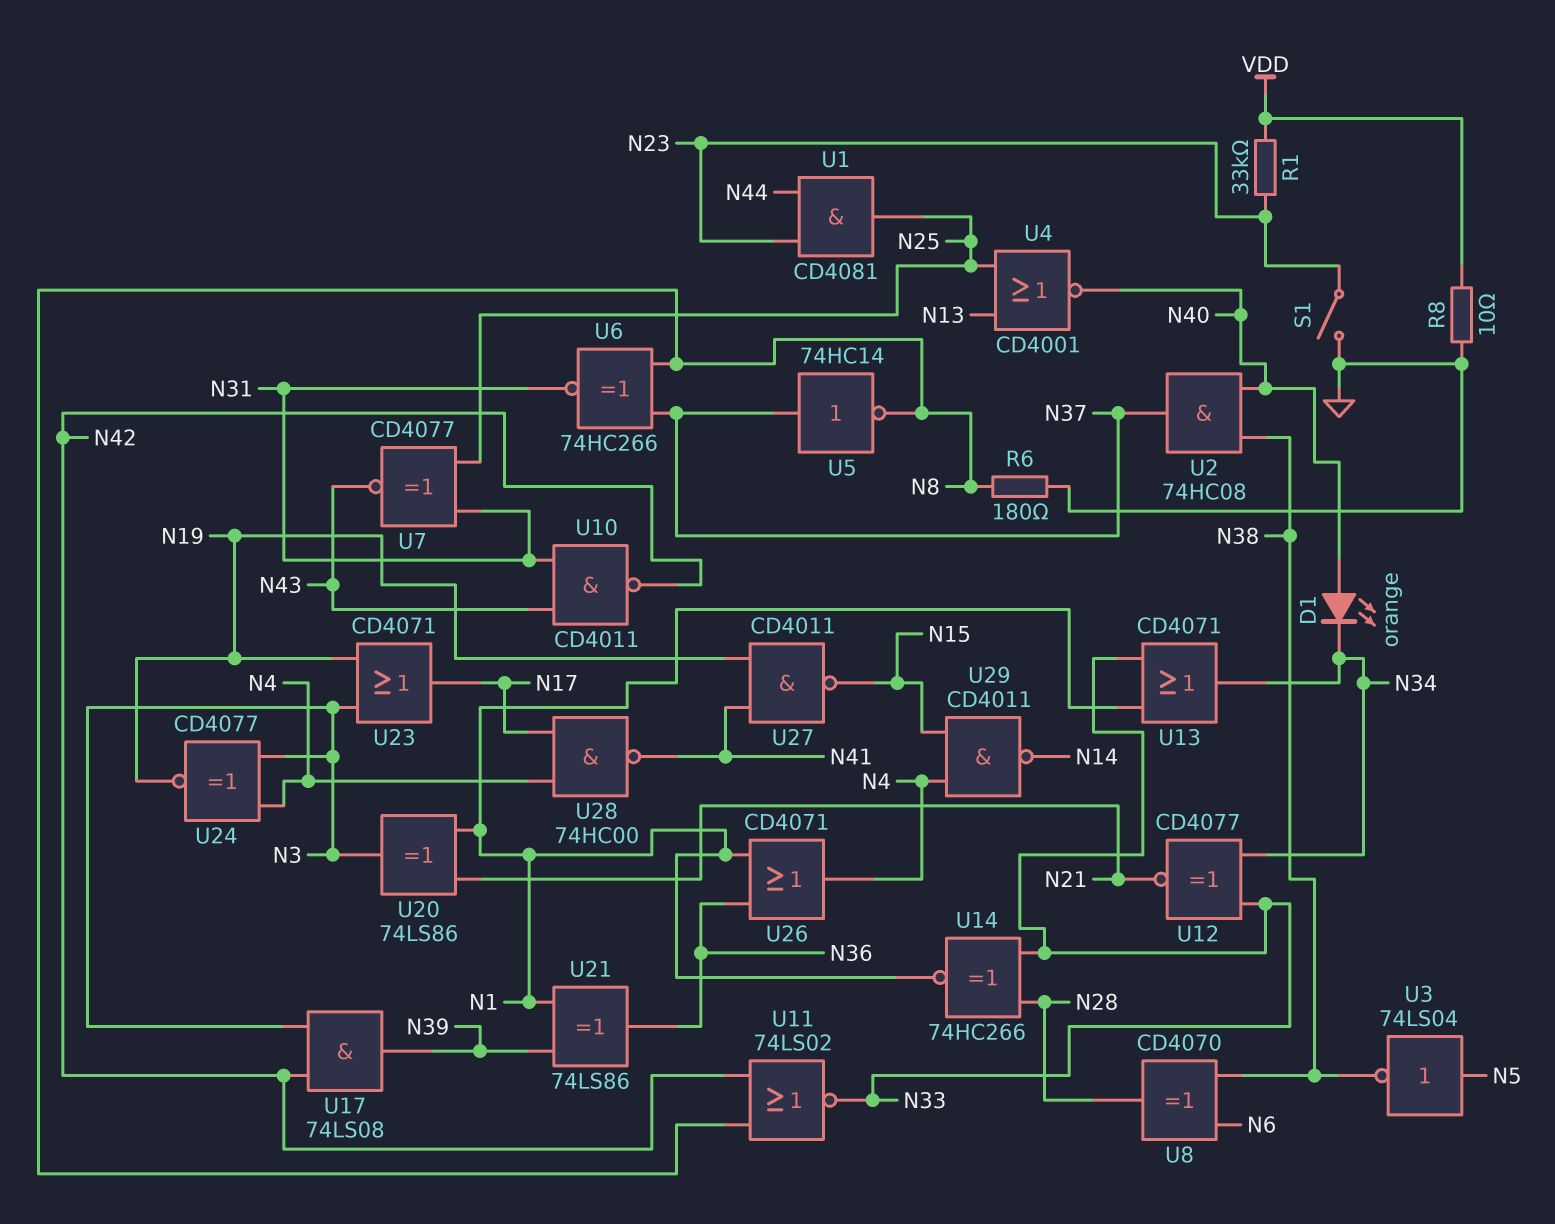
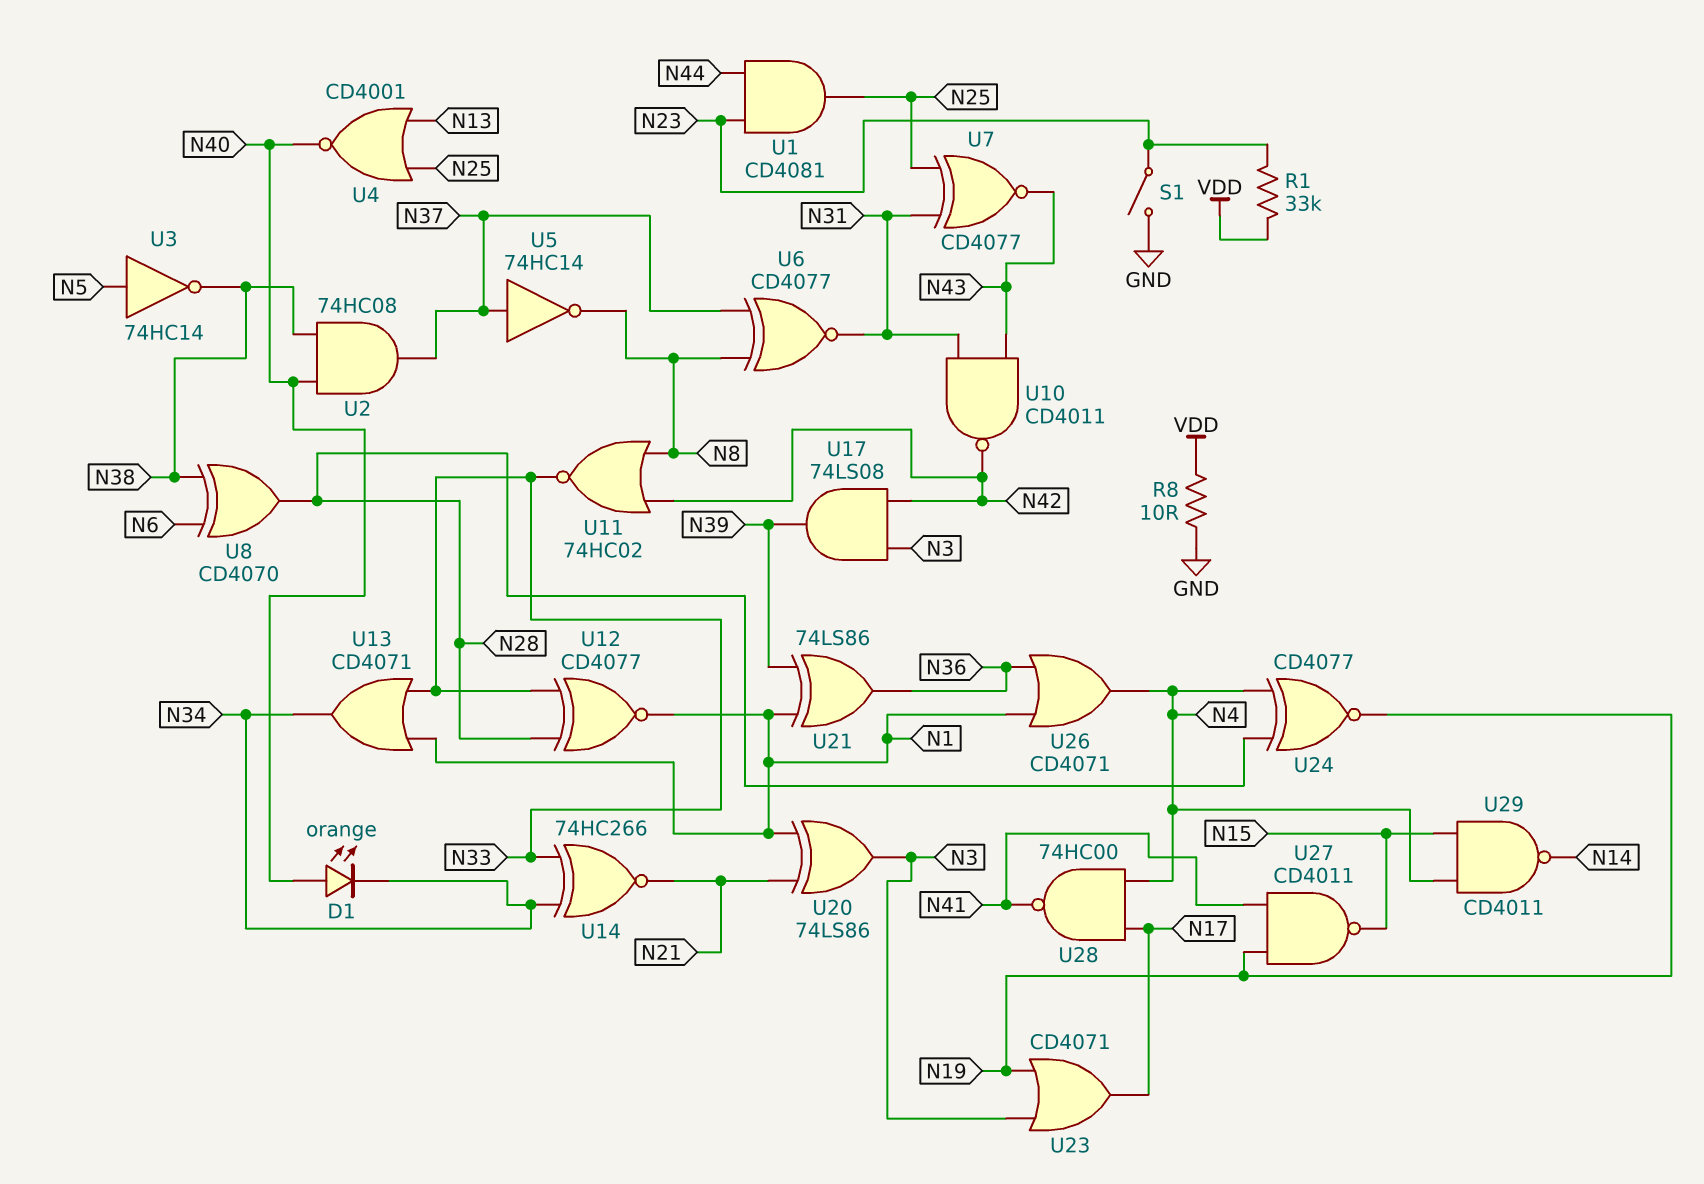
R6: 180 (GND, N8) -> none
U3: NOT 74LS04 (in N5, out N38) -> NOT 74HC14 (in N5, out N38)
U6: XNOR 74HC266 (in N8, in N37, out N31) -> XNOR CD4077 (in N8, in N37, out N31)
U11: NOR 74LS02 (in N8, in N42, out N33) -> NOR 74HC02 (in N8, in N42, out N33)
U12: XNOR CD4077 (in N33, in N34, out N21) -> XNOR CD4077 (in N28, in N33, out N1)
U14: XNOR 74HC266 (in N28, in N33, out N1) -> XNOR 74HC266 (in N33, in N34, out N21)
U24: XNOR CD4077 (in N3, in N4, out N19) -> XNOR CD4077 (in N4, in N28, out N19)

